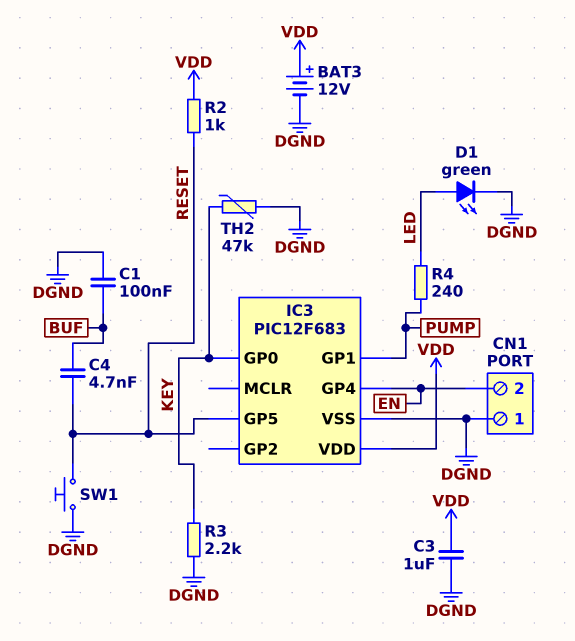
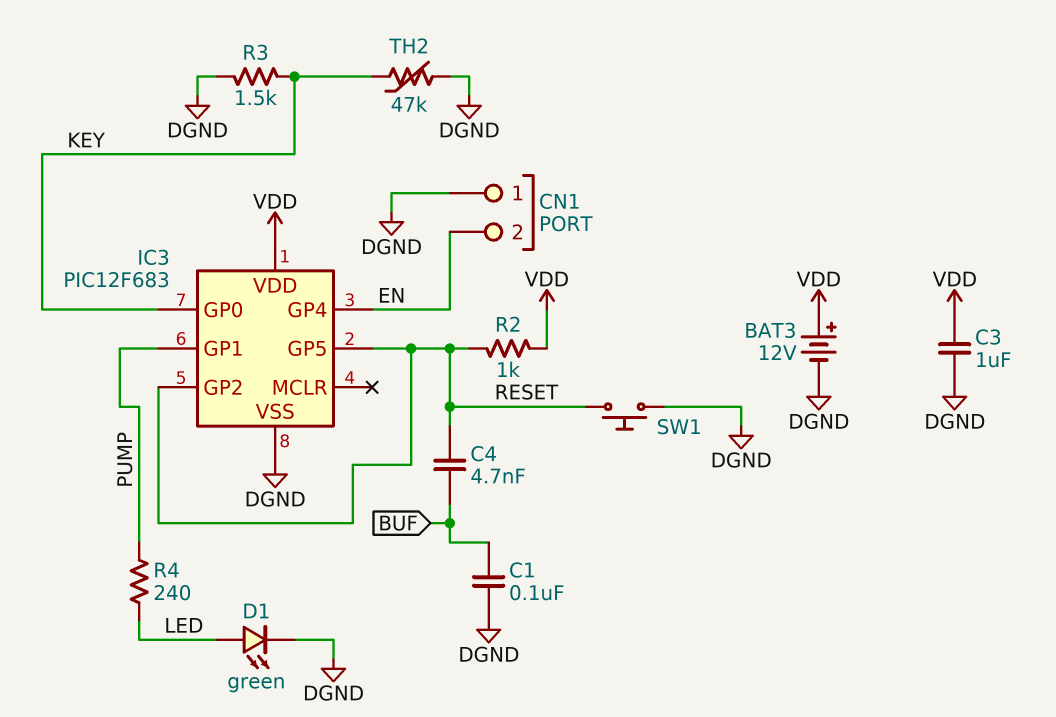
IC3 pin GP2: none -> RESET
R3: 2.2k (DGND, KEY) -> 1.5k (DGND, KEY)

